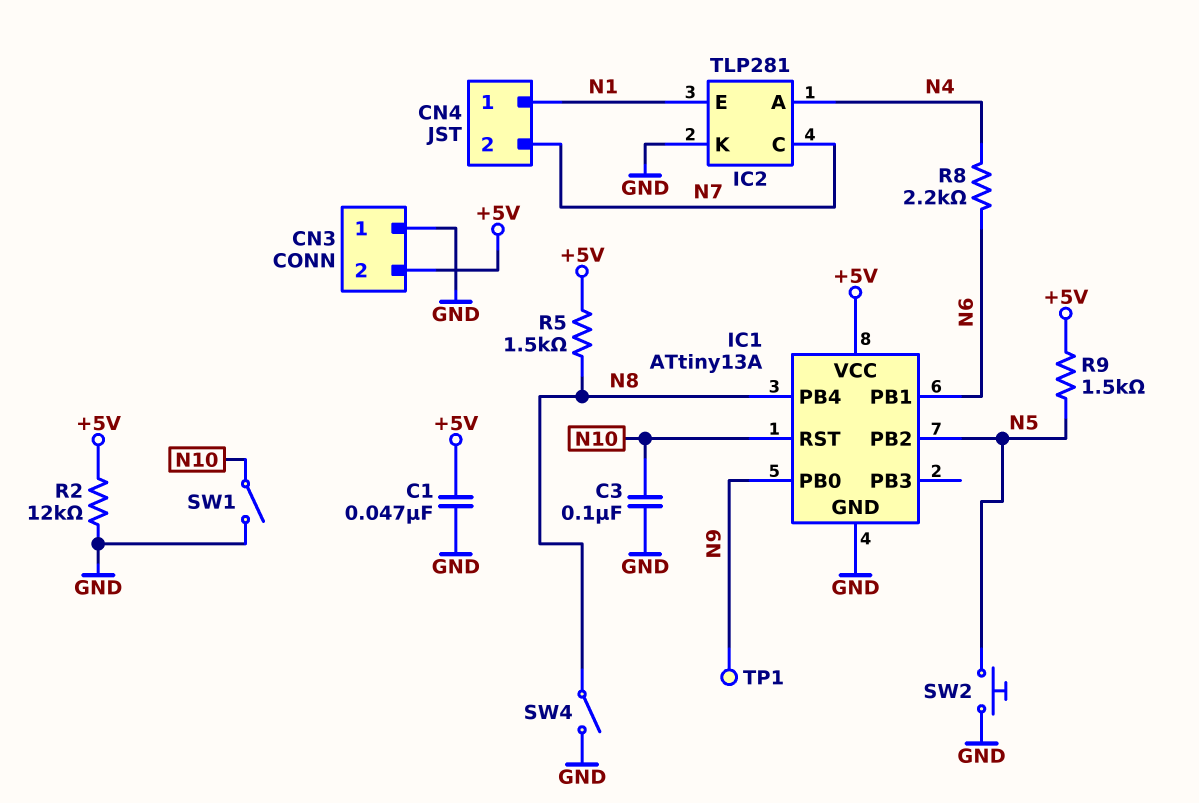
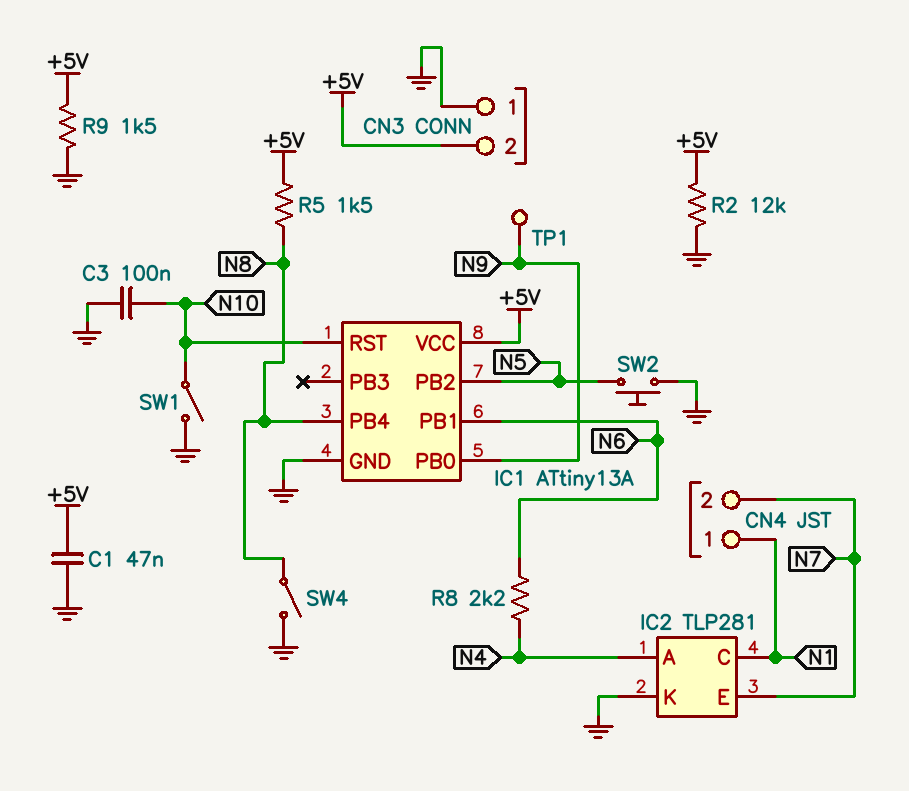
IC2 pin C: N7 -> N1
IC2 pin E: N1 -> N7
R9: 1.5k (+5V, N5) -> 1.5k (+5V, GND)

